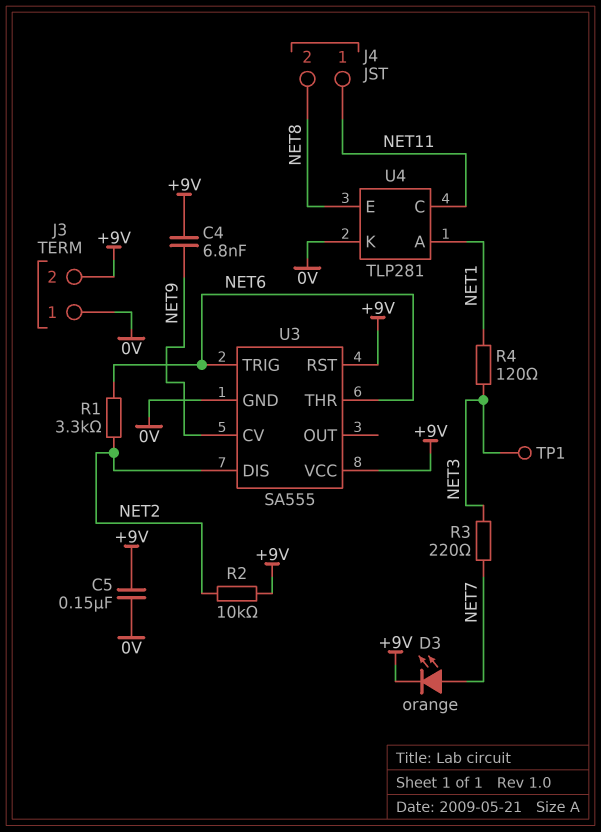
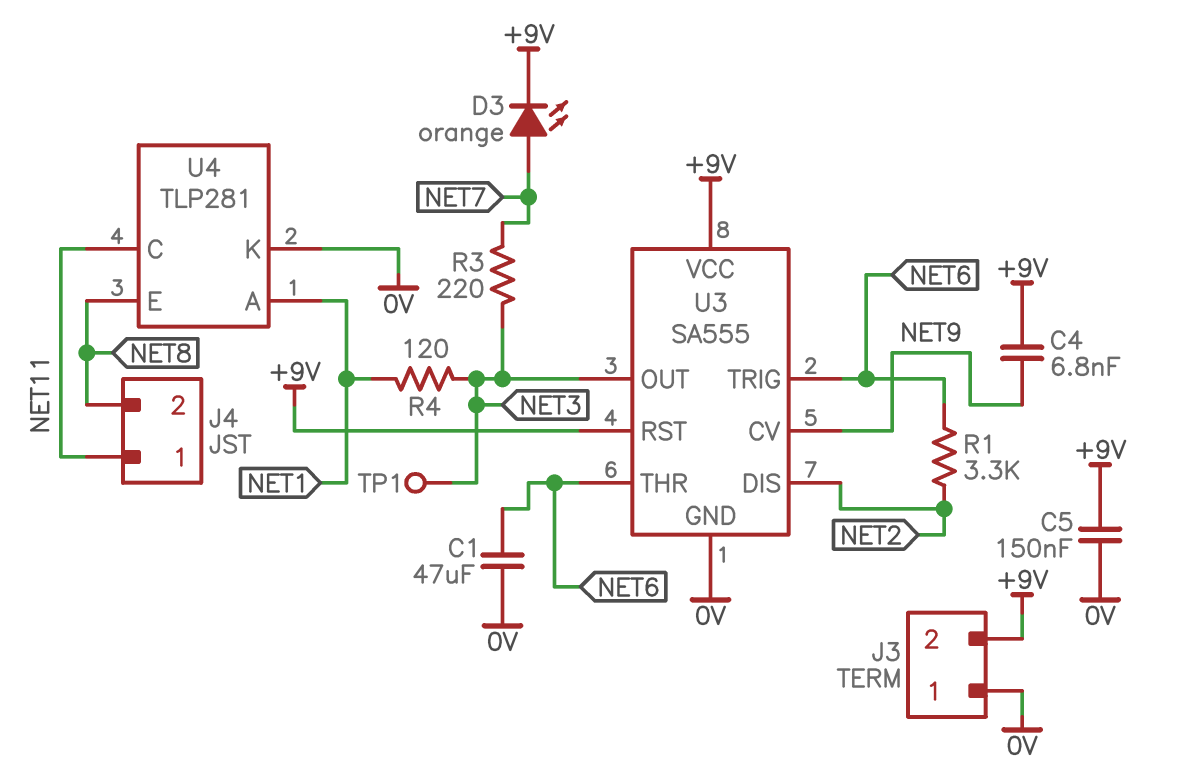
C1: none -> 47uF (0V, NET6)
R2: 10k (+9V, NET2) -> none
U3 pin OUT: none -> NET3

